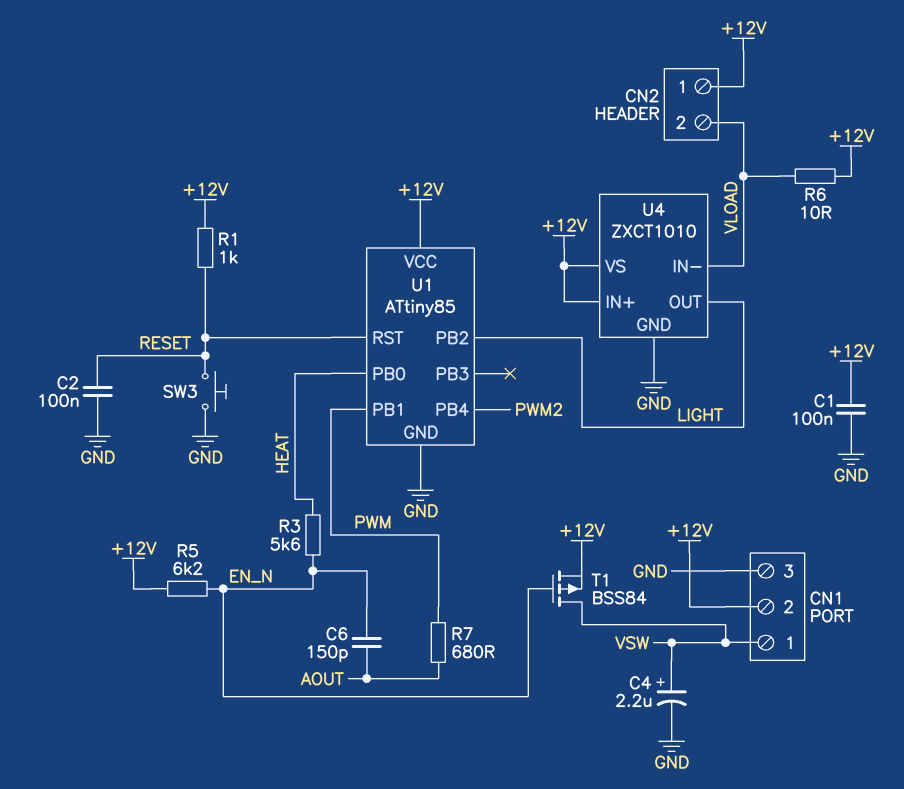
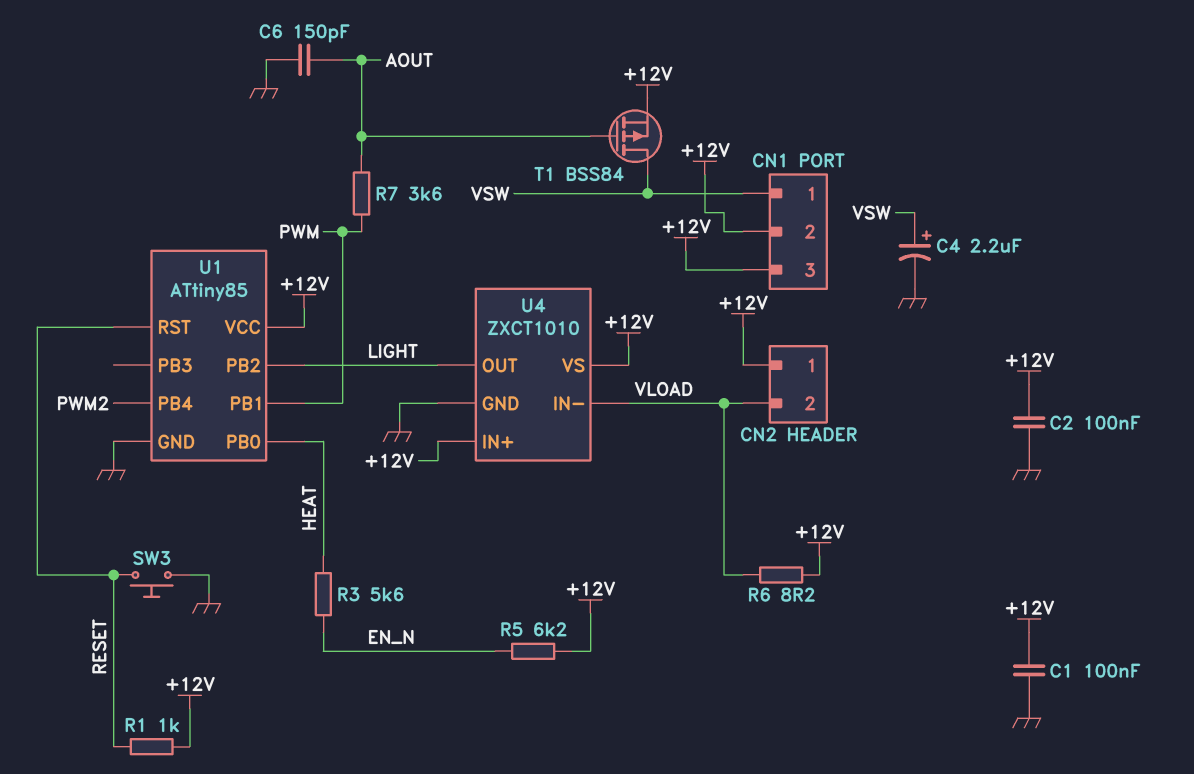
C2: 100nF (GND, RESET) -> 100nF (+12V, GND)
C6: 150pF (AOUT, EN_N) -> 150pF (AOUT, GND)
CN1 pin 3: GND -> +12V
R6: 10 (+12V, VLOAD) -> 8.2 (+12V, VLOAD)
R7: 680 (AOUT, PWM) -> 3.6k (AOUT, PWM)
T1: PMOS BSS84 (G EN_N, D VSW, S +12V) -> PMOS BSS84 (G AOUT, D VSW, S +12V)

